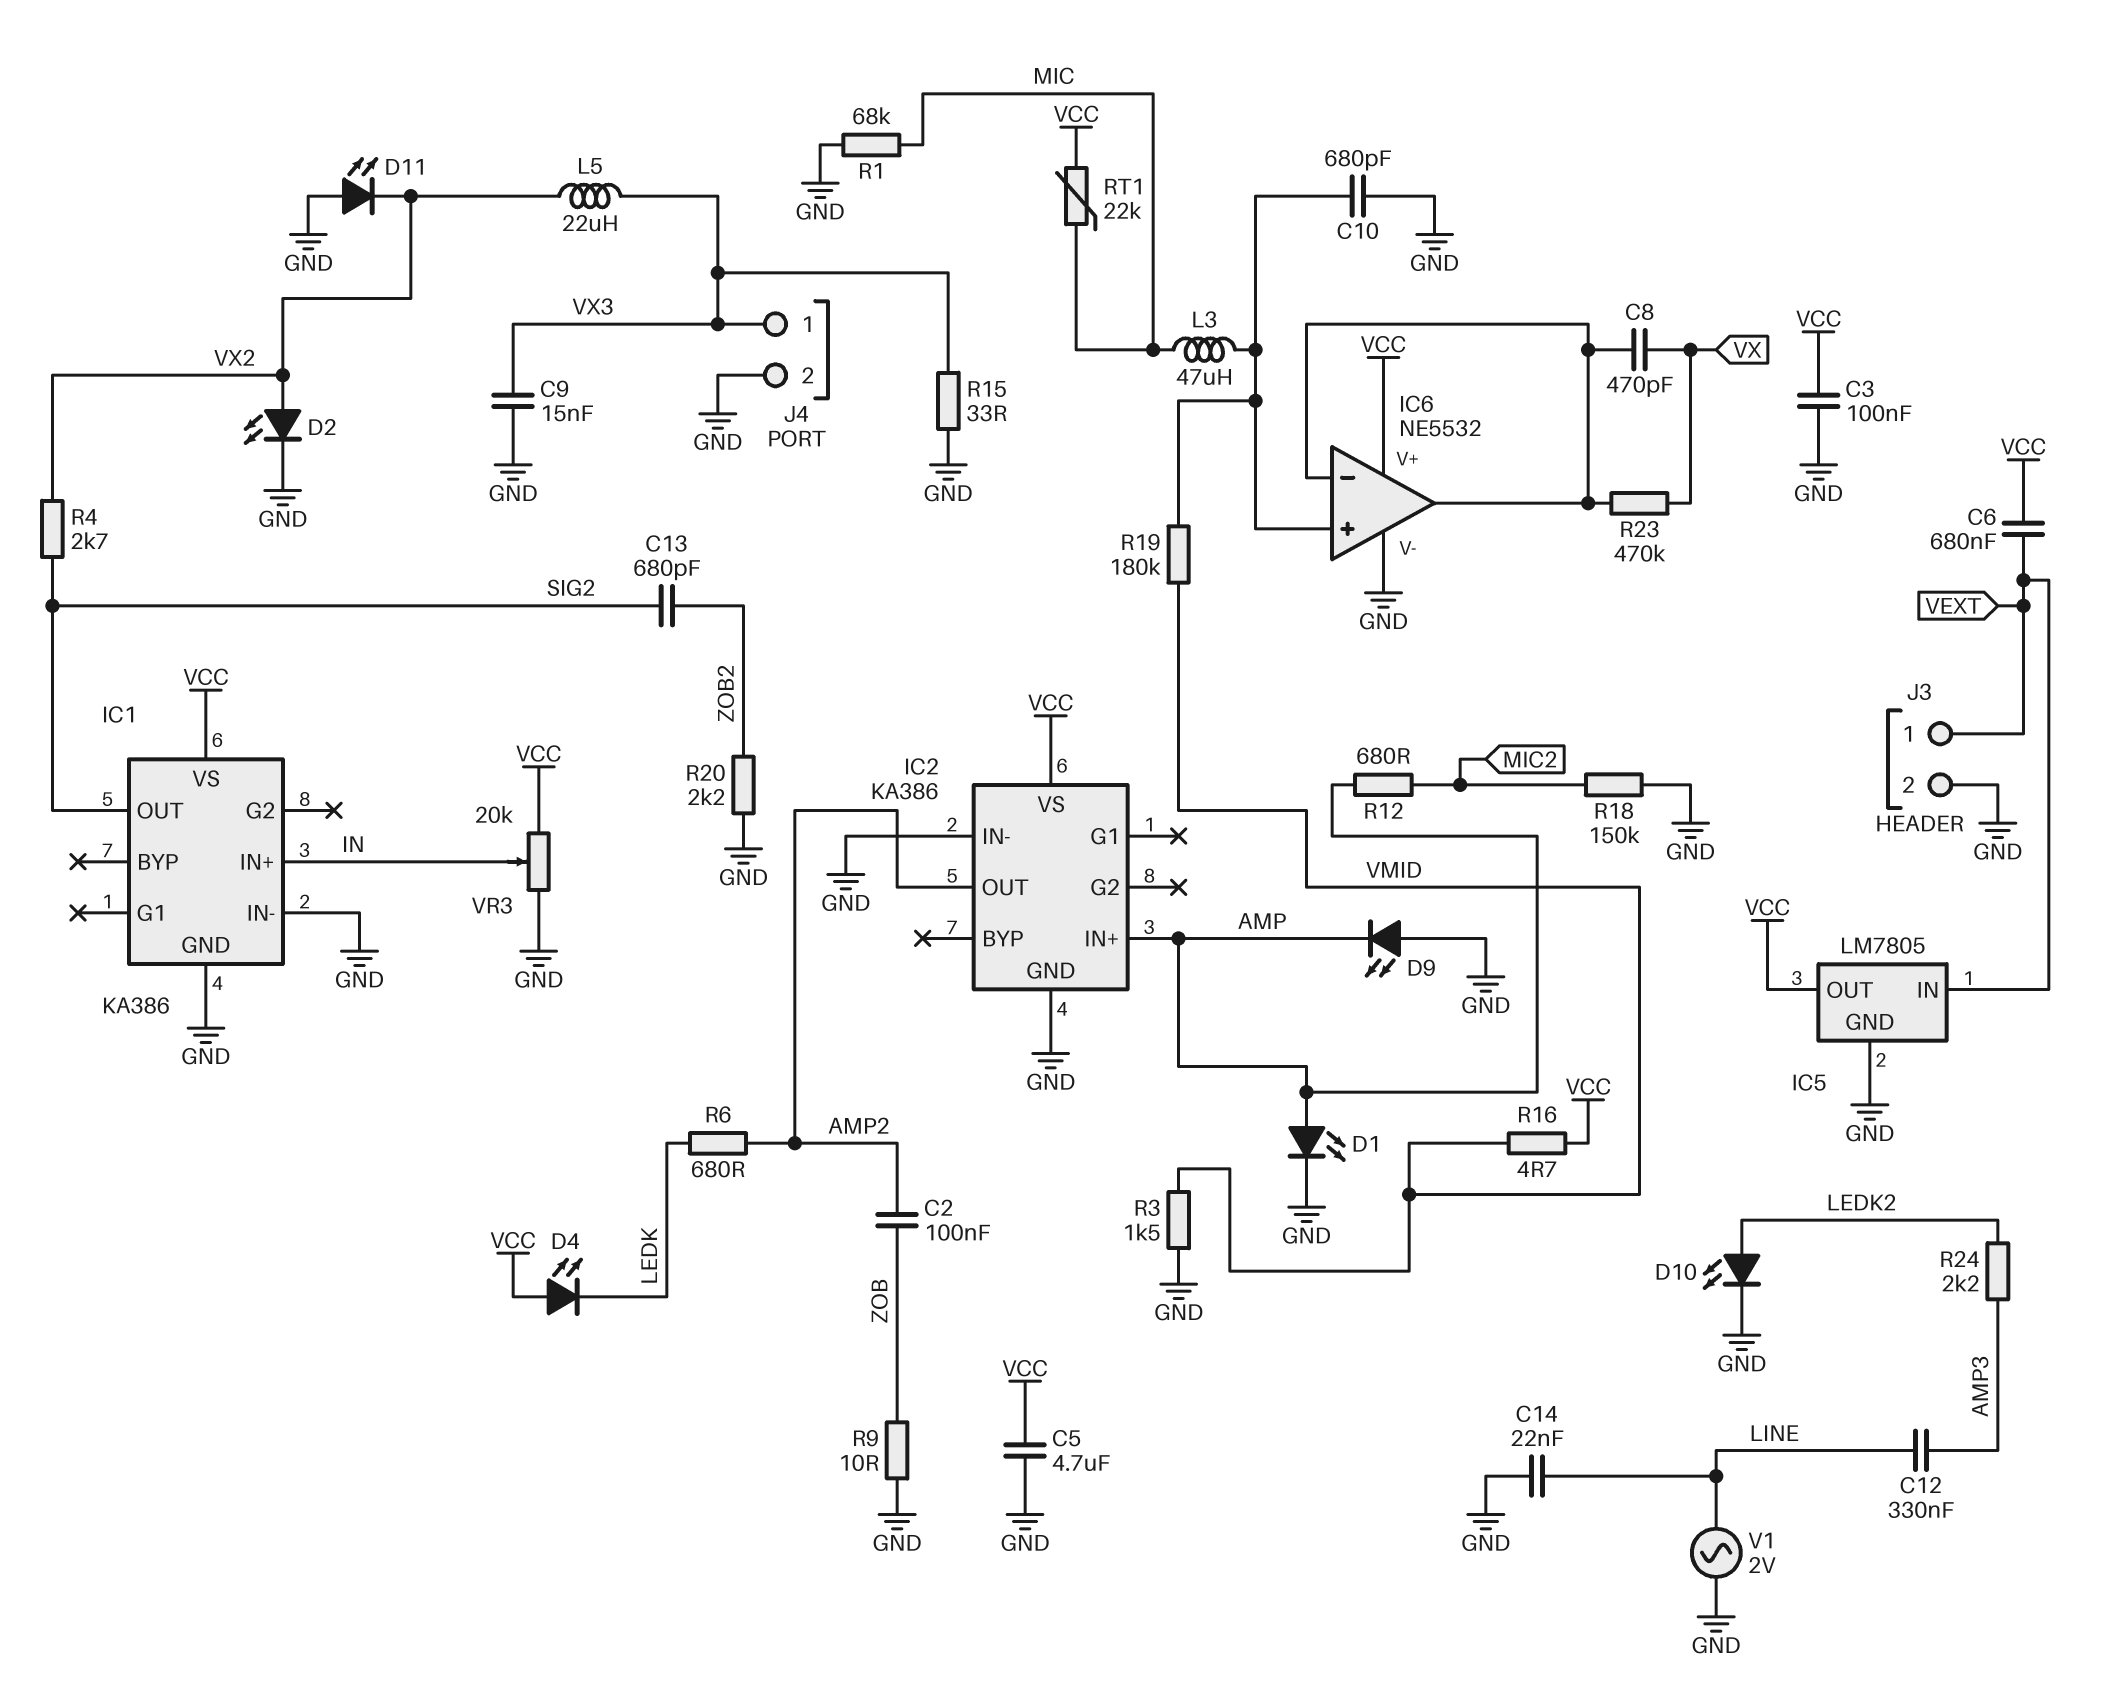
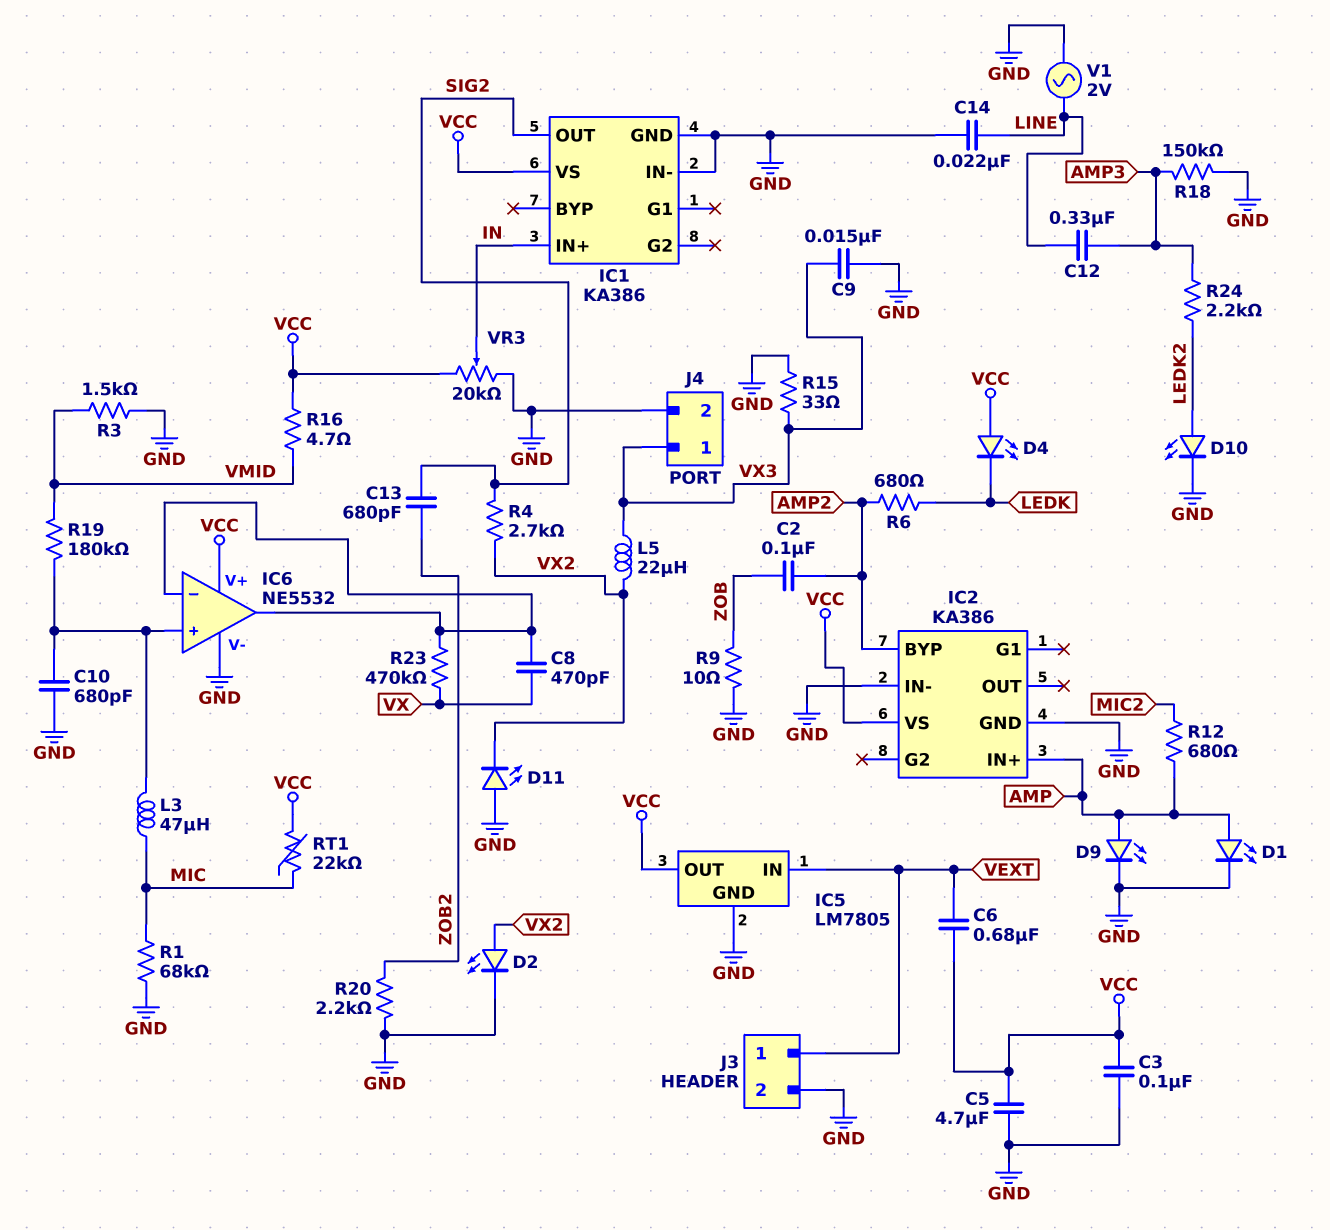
D9: LED (A GND, K AMP) -> LED (A AMP, K GND)
IC2 pin BYP: none -> AMP2
IC2 pin OUT: AMP2 -> none
R18: 150k (GND, MIC2) -> 150k (AMP3, GND)

